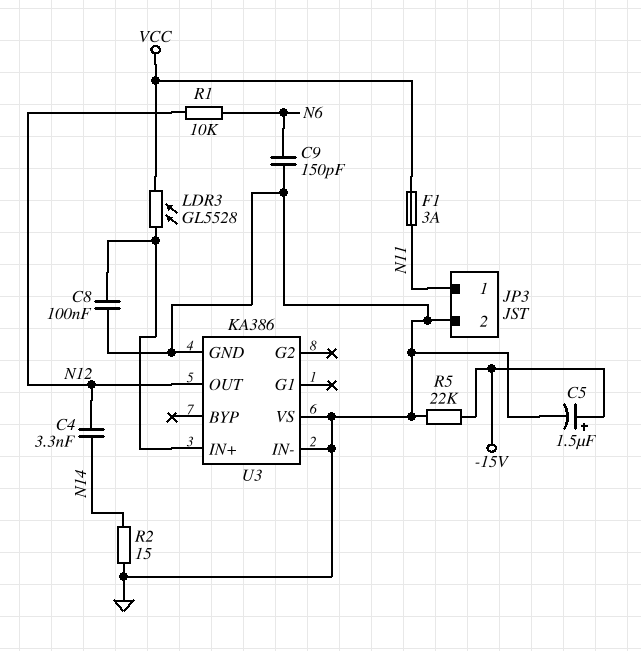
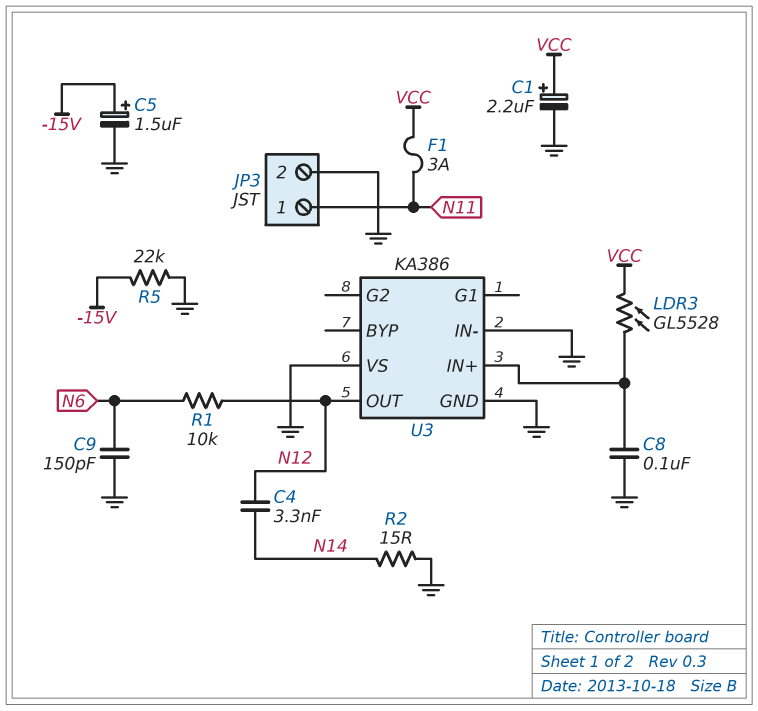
C1: none -> 2.2uF (plus VCC, minus GND)

